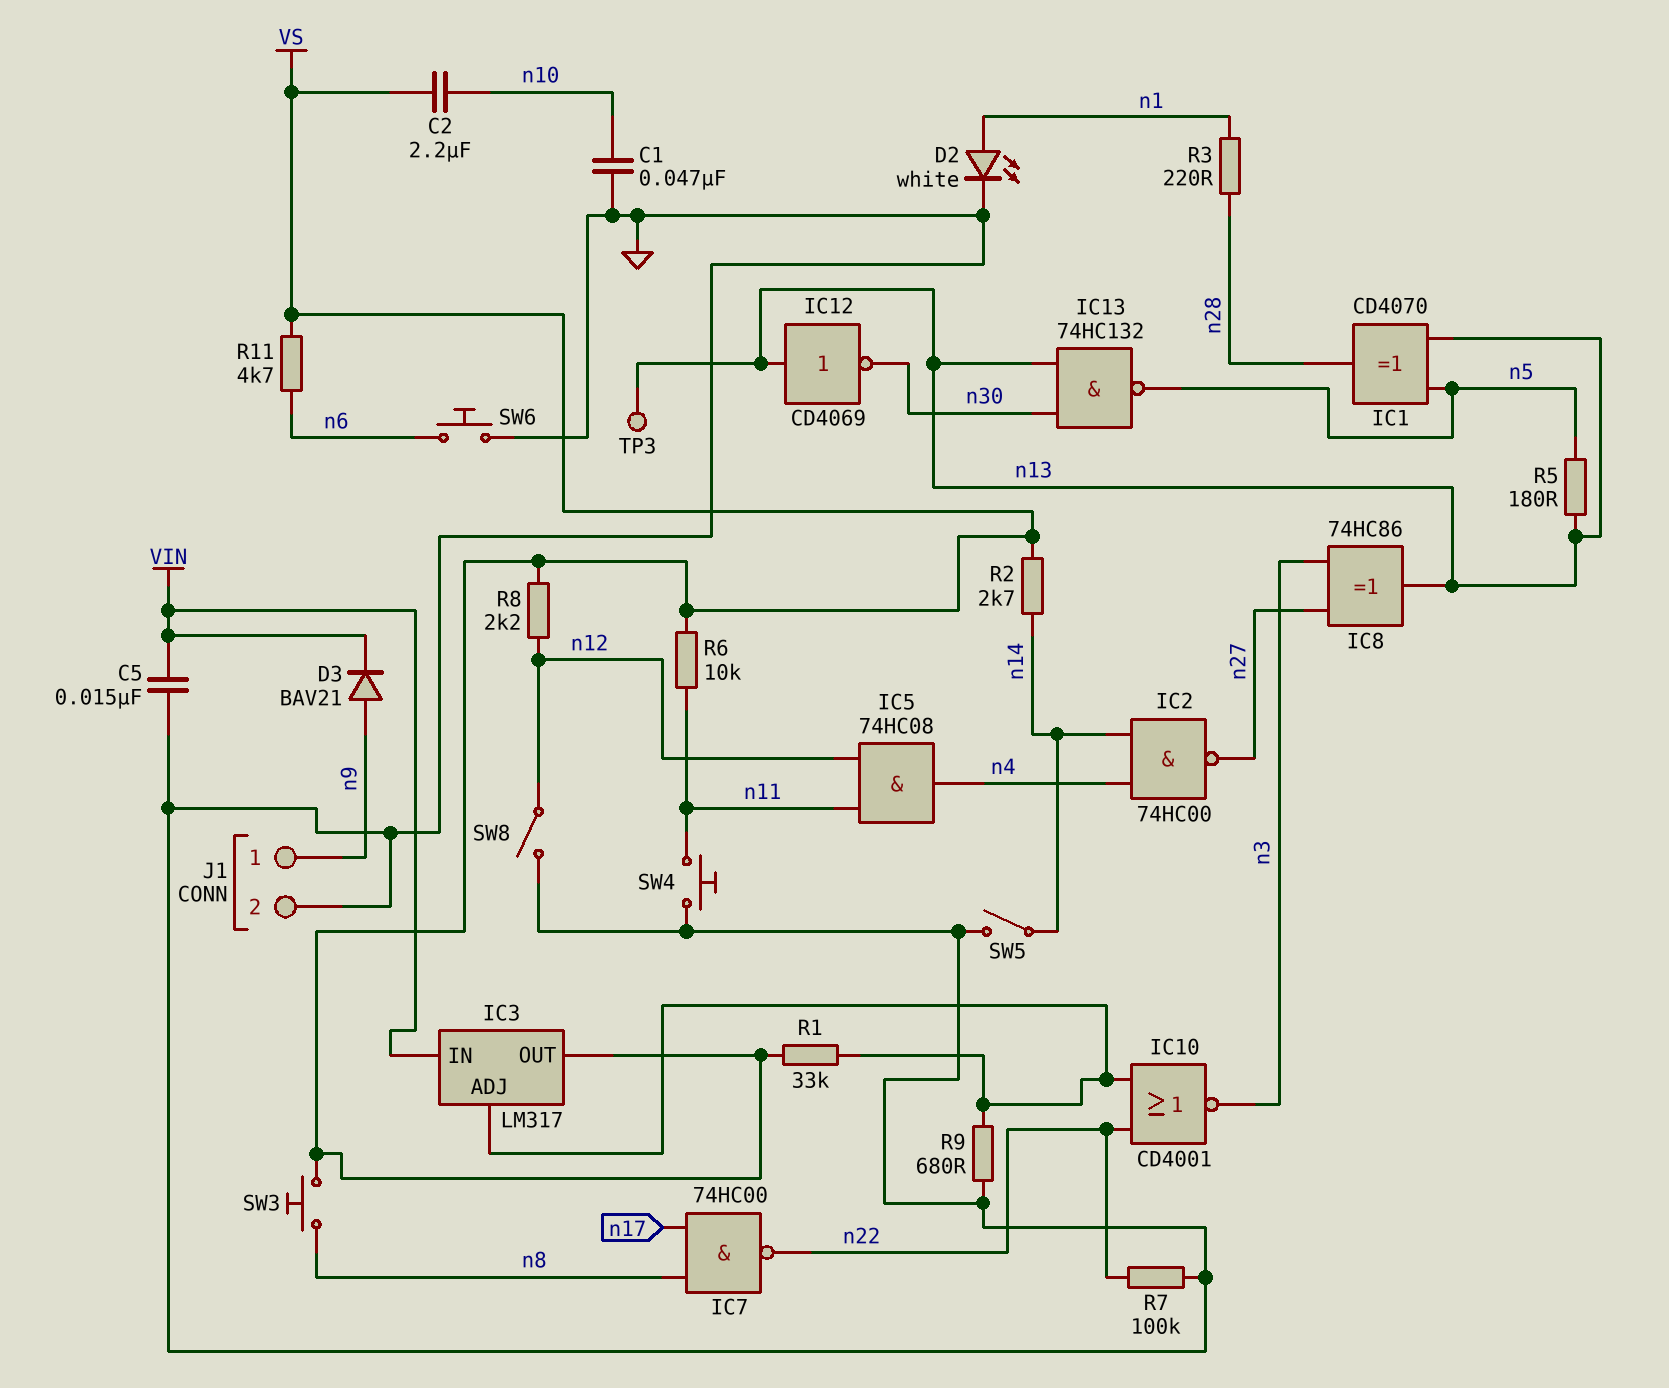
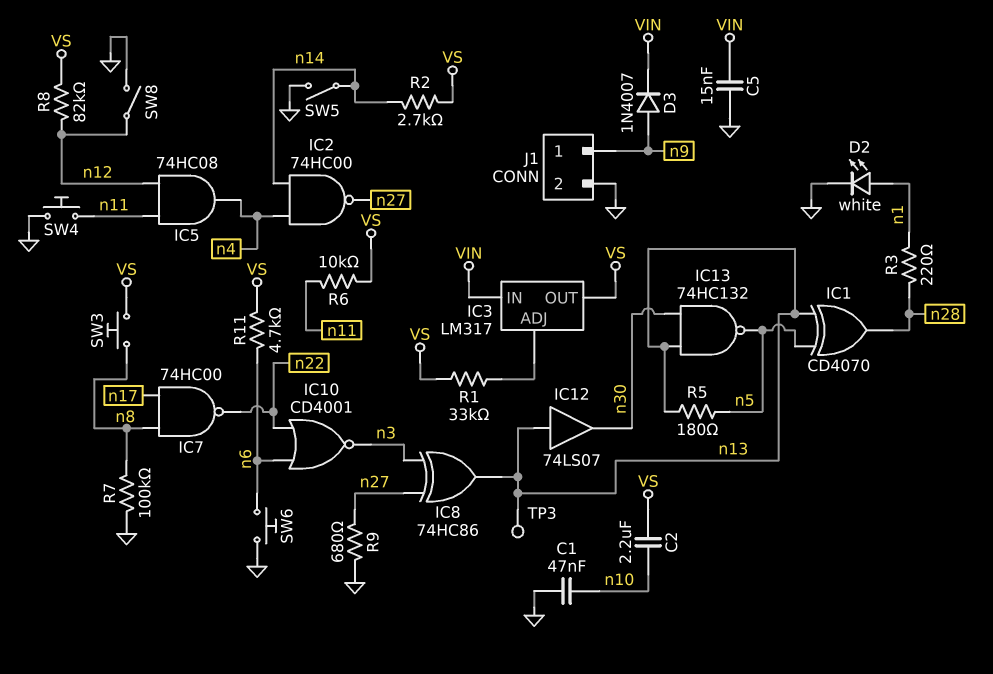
D3: diode BAV21 (A n9, K VIN) -> diode 1N4007 (A n9, K VIN)
IC10: NOR CD4001 (in IC3/ADJ, in n22, out n3) -> NOR CD4001 (in n6, in n22, out n3)
IC12: NOT CD4069 (in n13, out n30) -> buffer 74LS07 (in n13, out n30)
R7: 100k (GND, n22) -> 100k (GND, n8)
R8: 2.2k (VS, n12) -> 82k (VS, n12)
R9: 680 (GND, IC3/ADJ) -> 680 (GND, n27)

